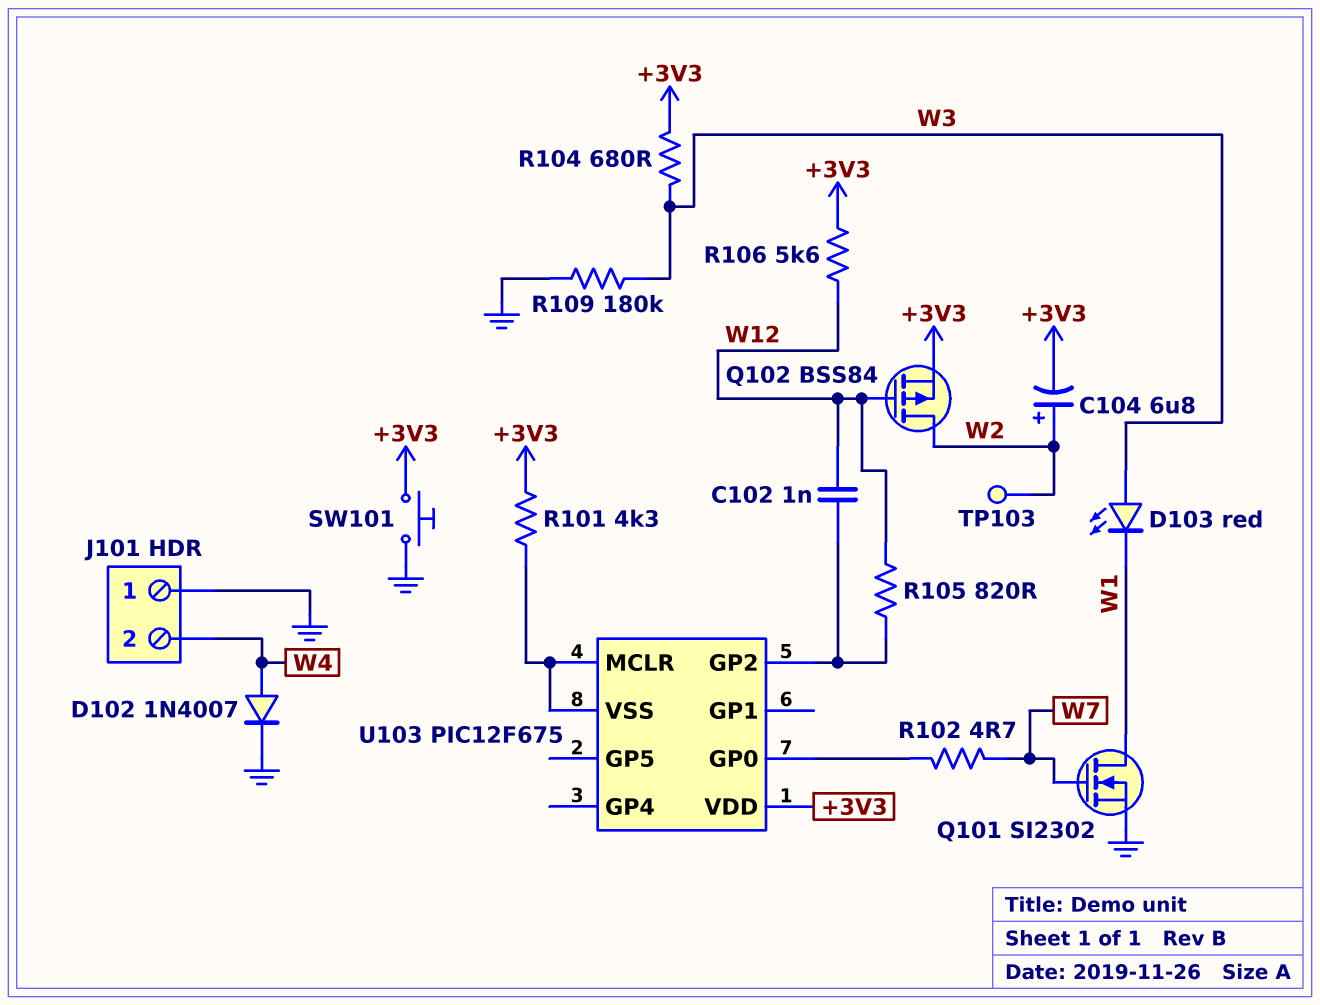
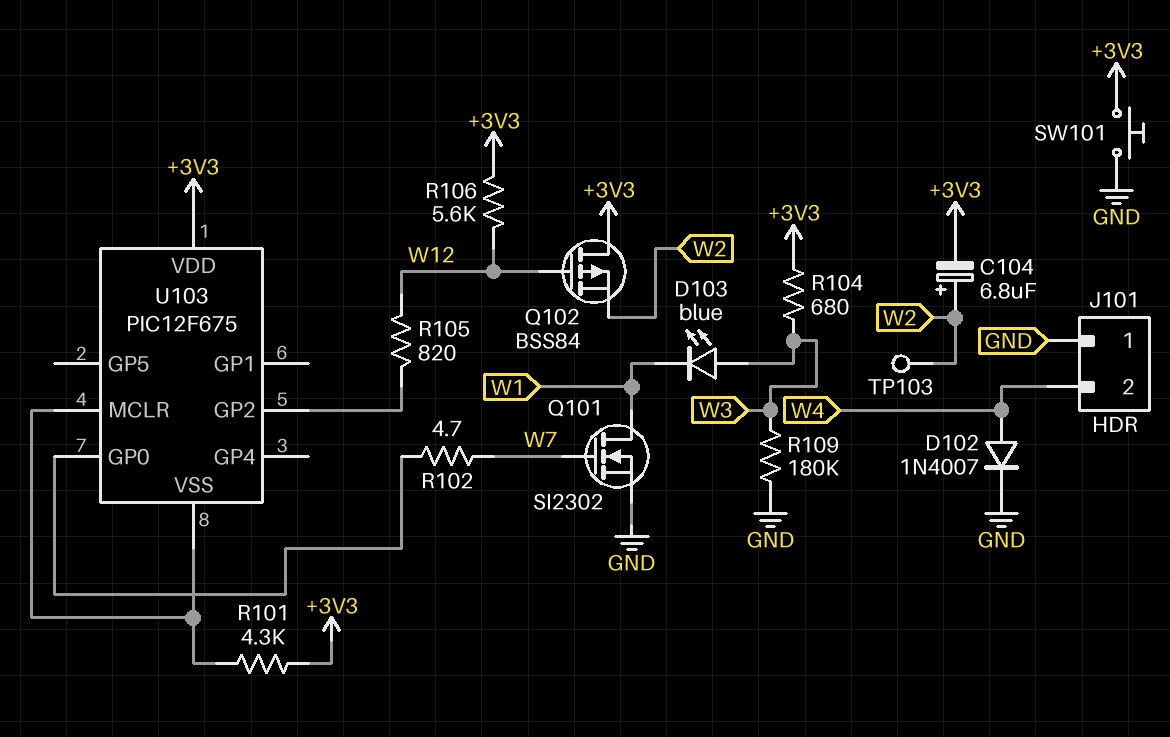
C102: 1nF (U103/GP2, W12) -> none
D103: LED red (A W3, K W1) -> LED blue (A W3, K W1)
Q102: PMOS BSS84 (G W12, D W2, S +3V3) -> PMOS BSS84 (G W12, D +3V3, S W2)

